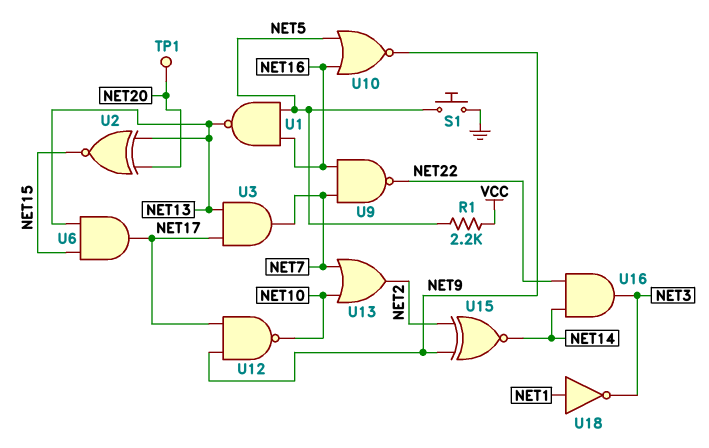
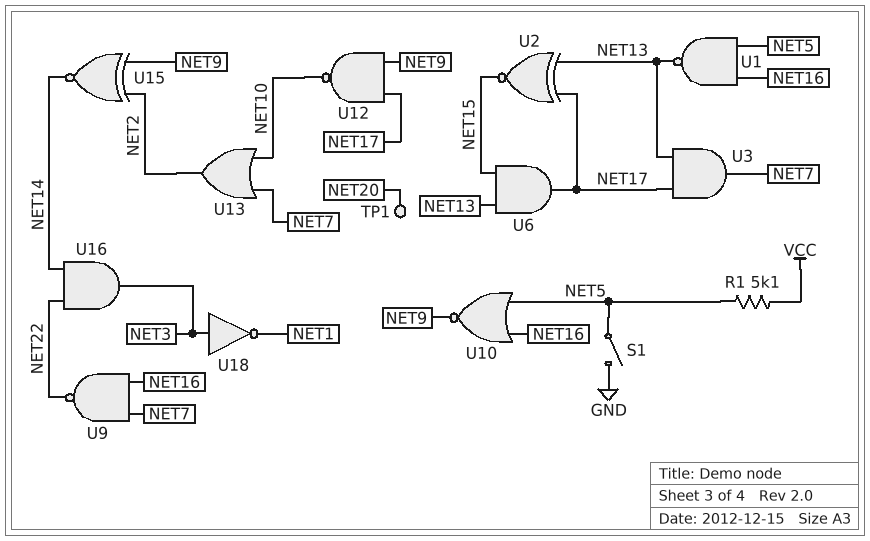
R1: 2.2k (NET5, VCC) -> 5.1k (NET5, VCC)
S1: button (GND, NET5) -> switch (GND, NET5)
U2: XNOR (in NET13, in NET20, out NET15) -> XNOR (in NET13, in NET17, out NET15)
U18: NOT (in NET1, out NET3) -> NOT (in NET3, out NET1)

